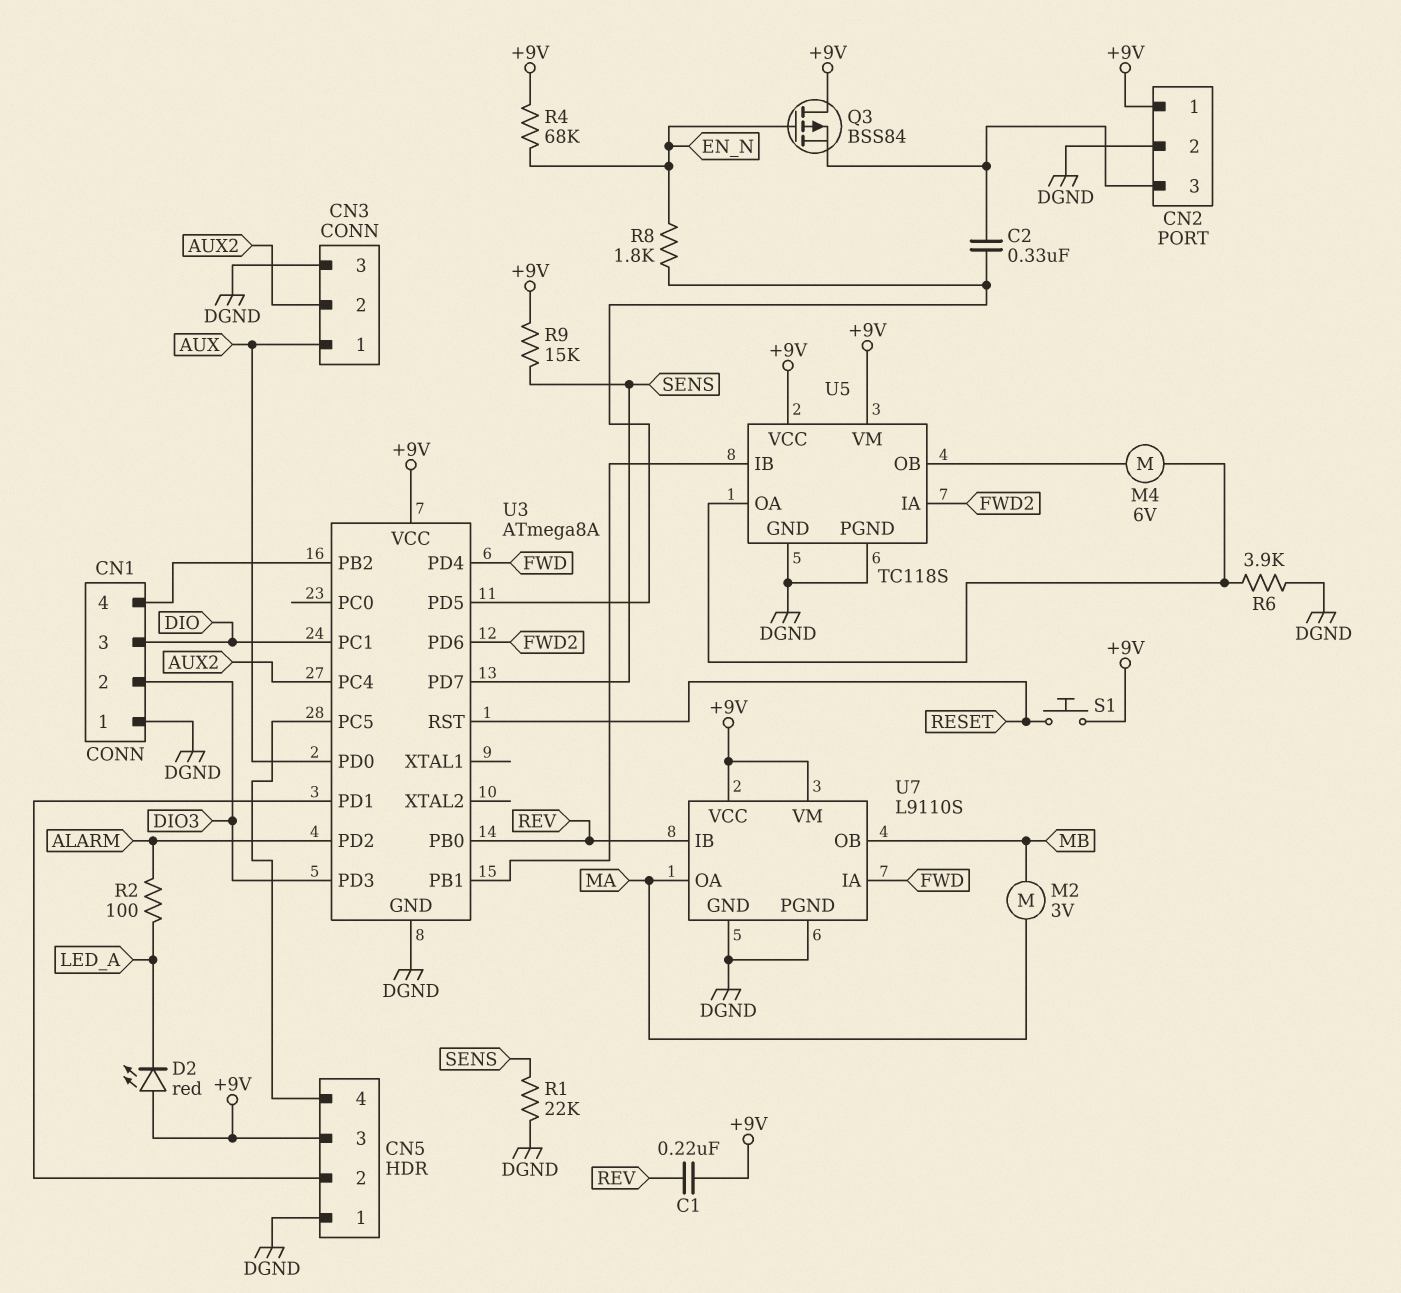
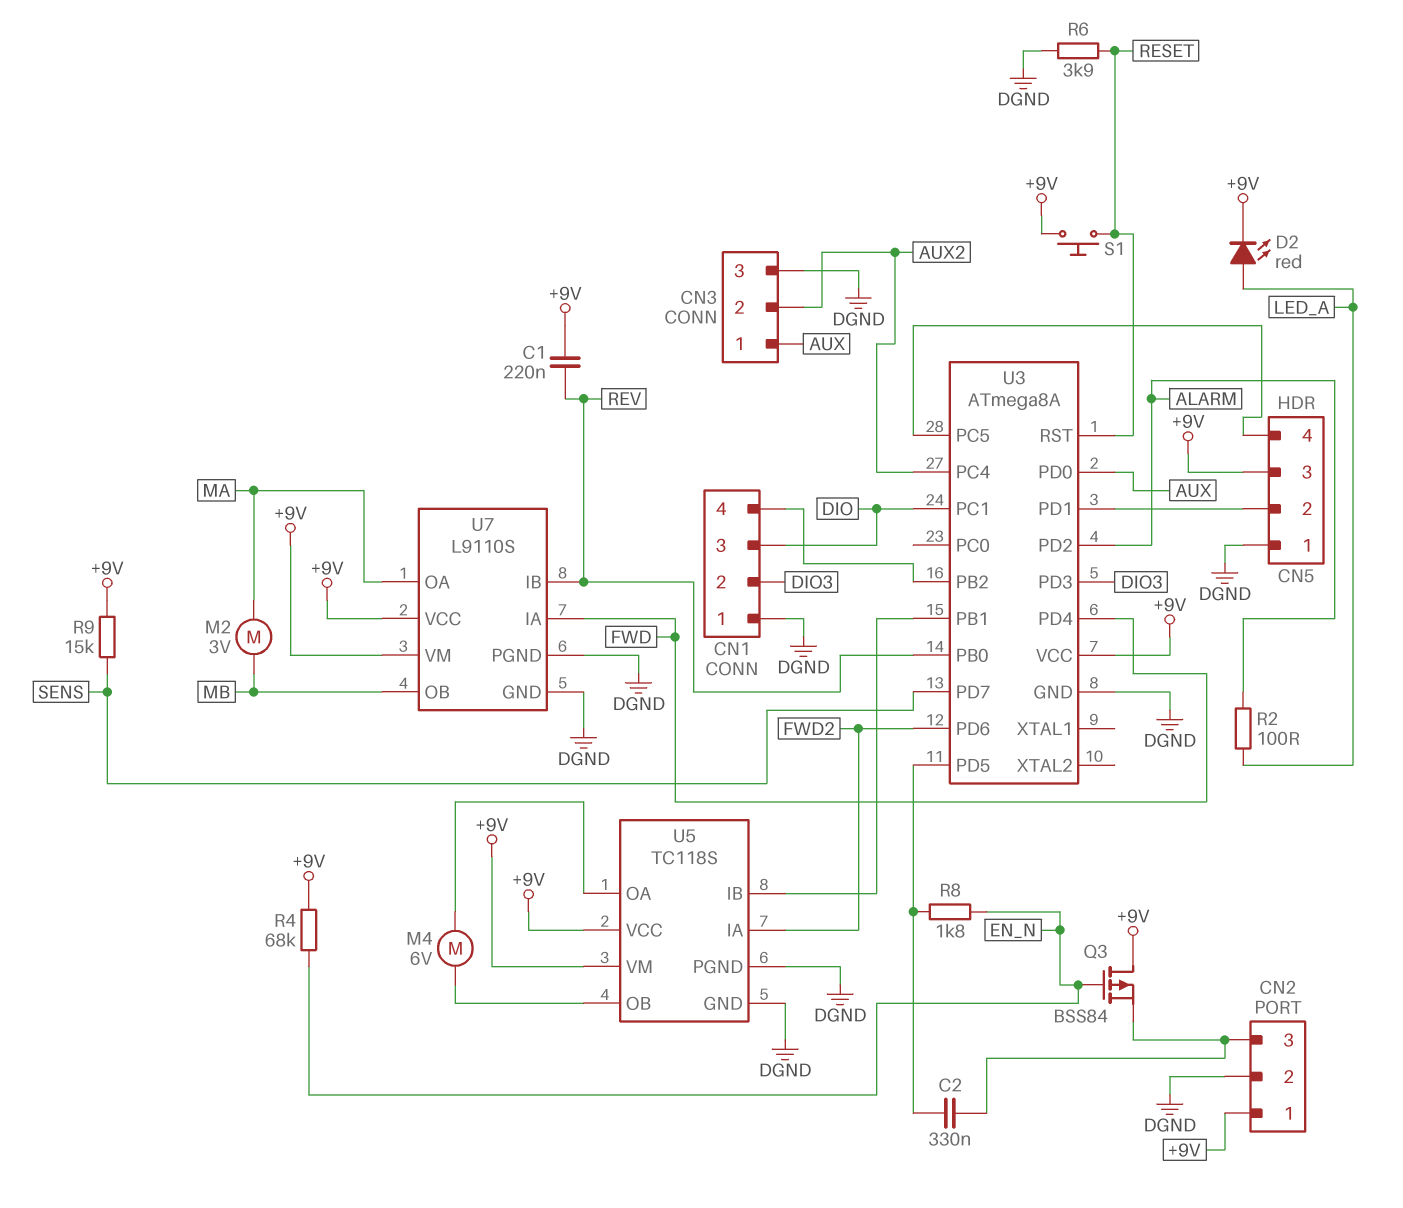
D2: LED red (A +9V, K LED_A) -> LED red (A LED_A, K +9V)
R1: 22k (DGND, SENS) -> none
R6: 3.9k (DGND, U5/OA) -> 3.9k (DGND, RESET)

